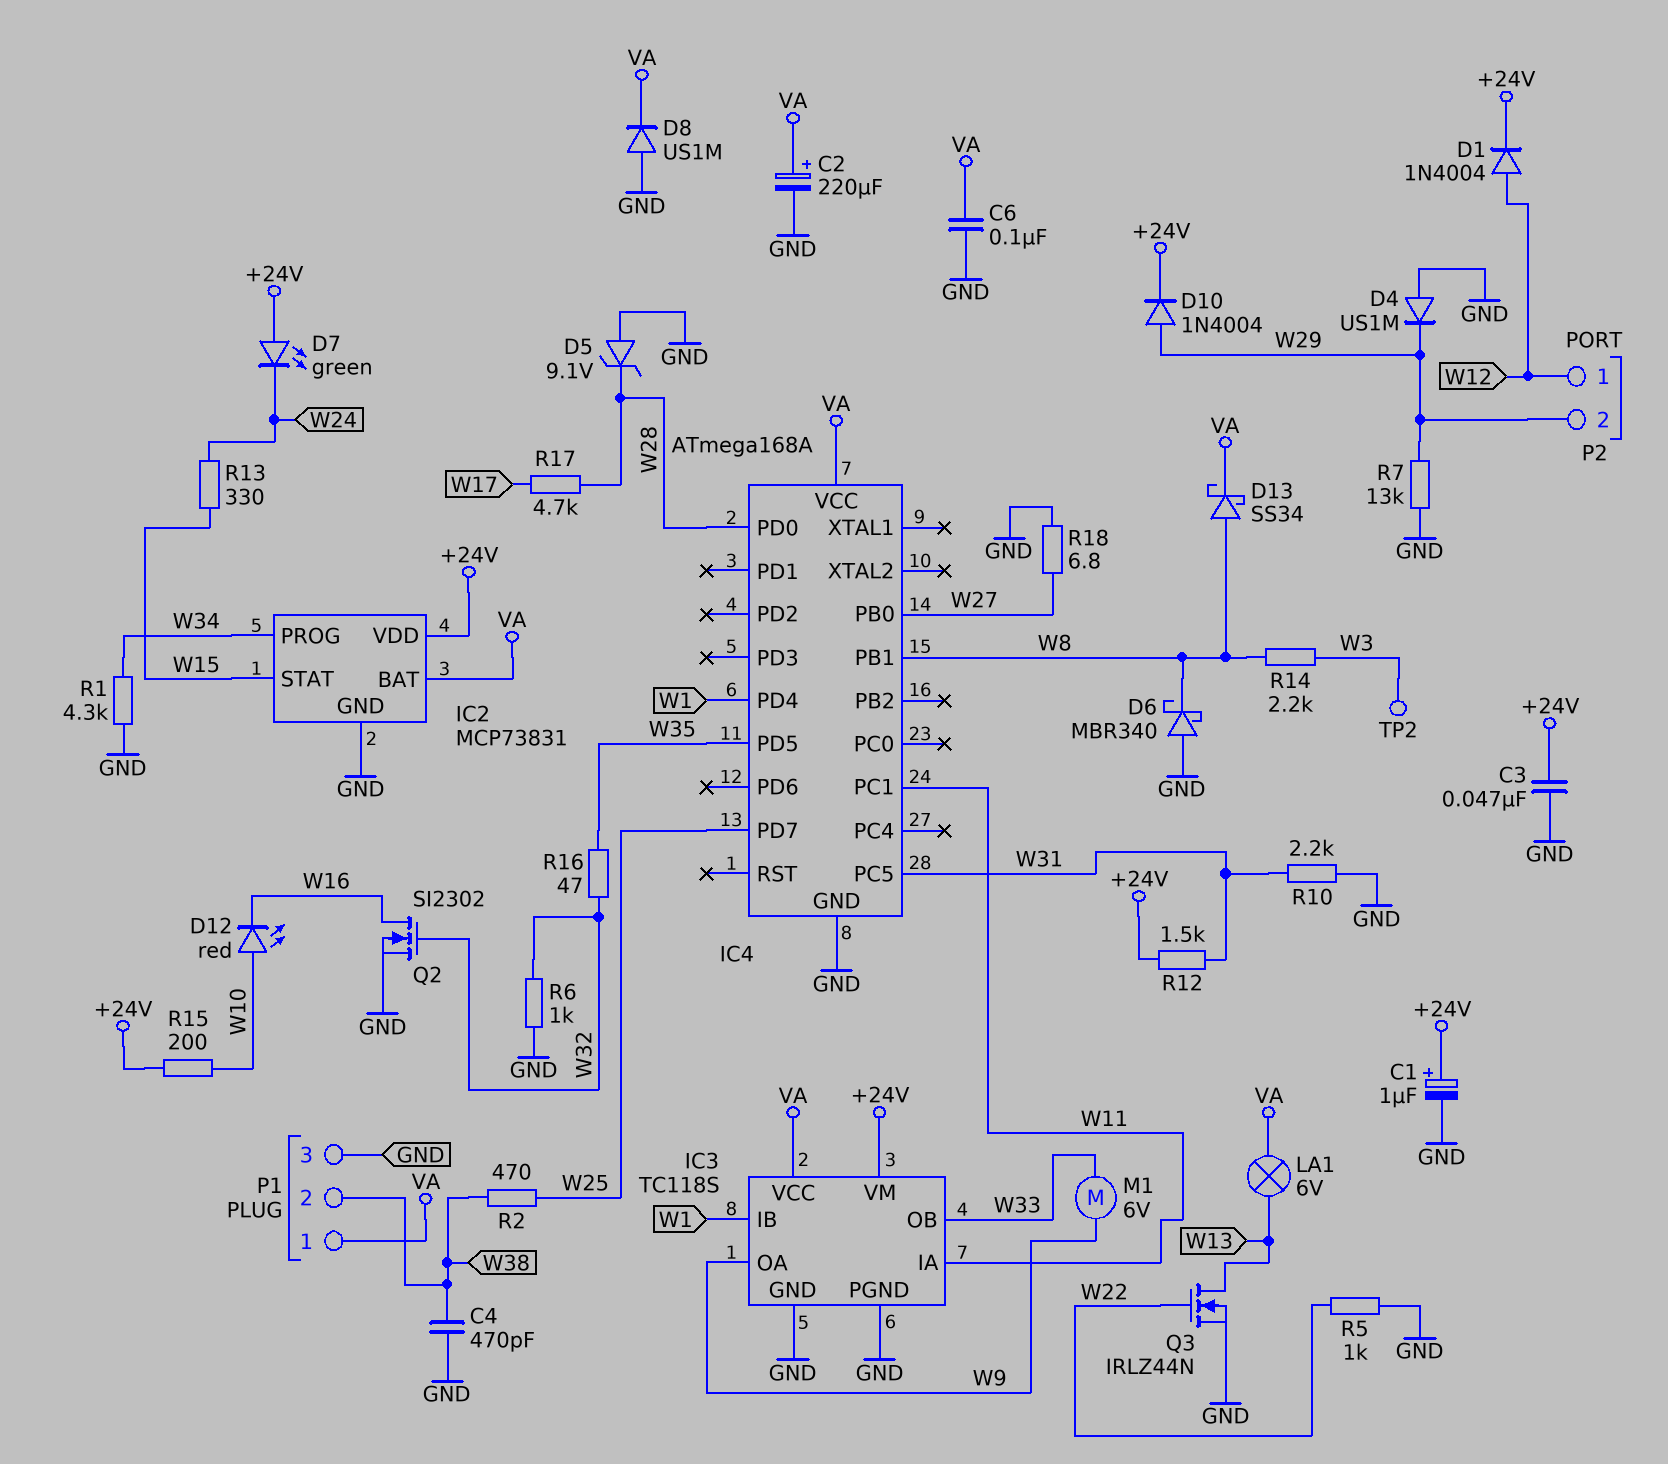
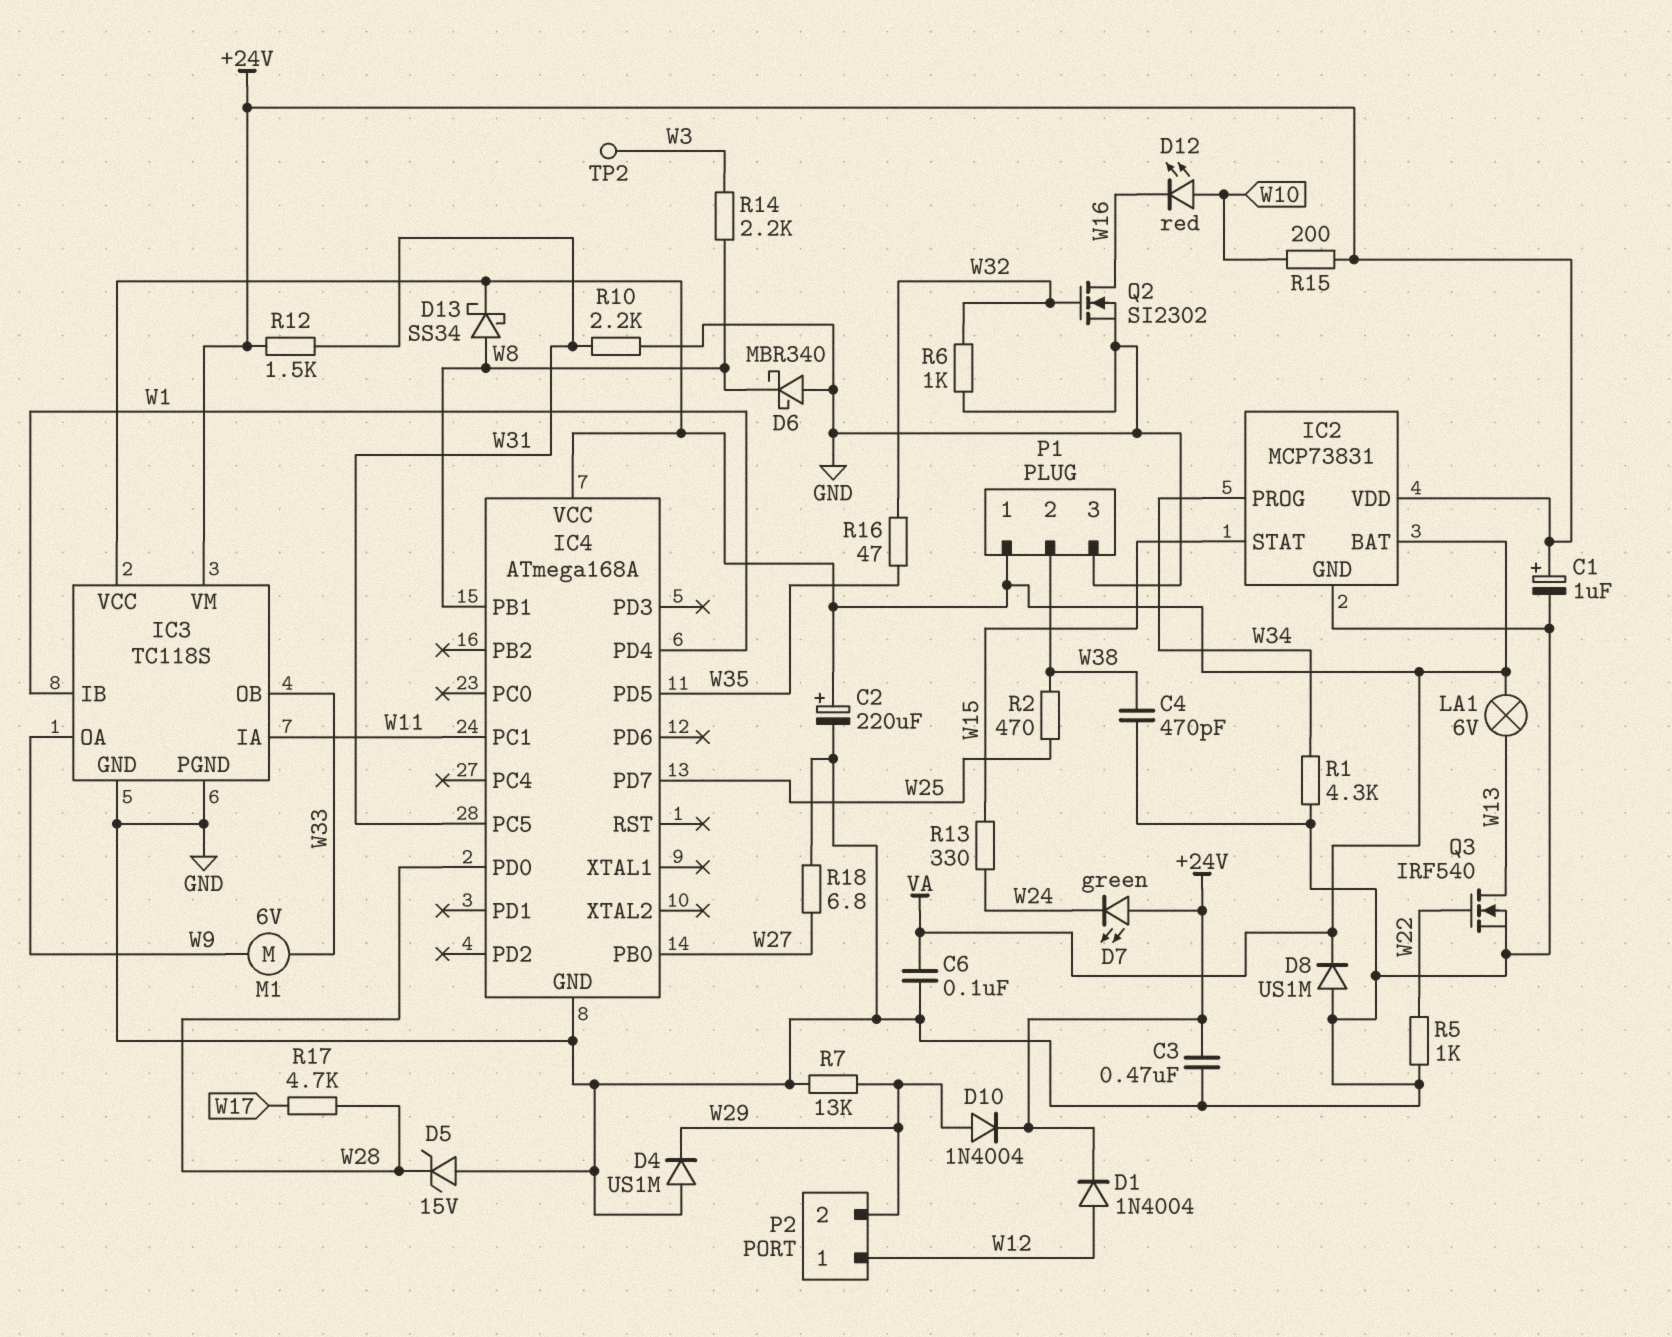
C3: 47nF (+24V, GND) -> 470nF (+24V, GND)
D5: zener 9.1V (A GND, K W28) -> zener 15V (A GND, K W28)
Q3: NMOS IRLZ44N (G W22, D W13, S GND) -> NMOS IRF540 (G W22, D W13, S GND)

